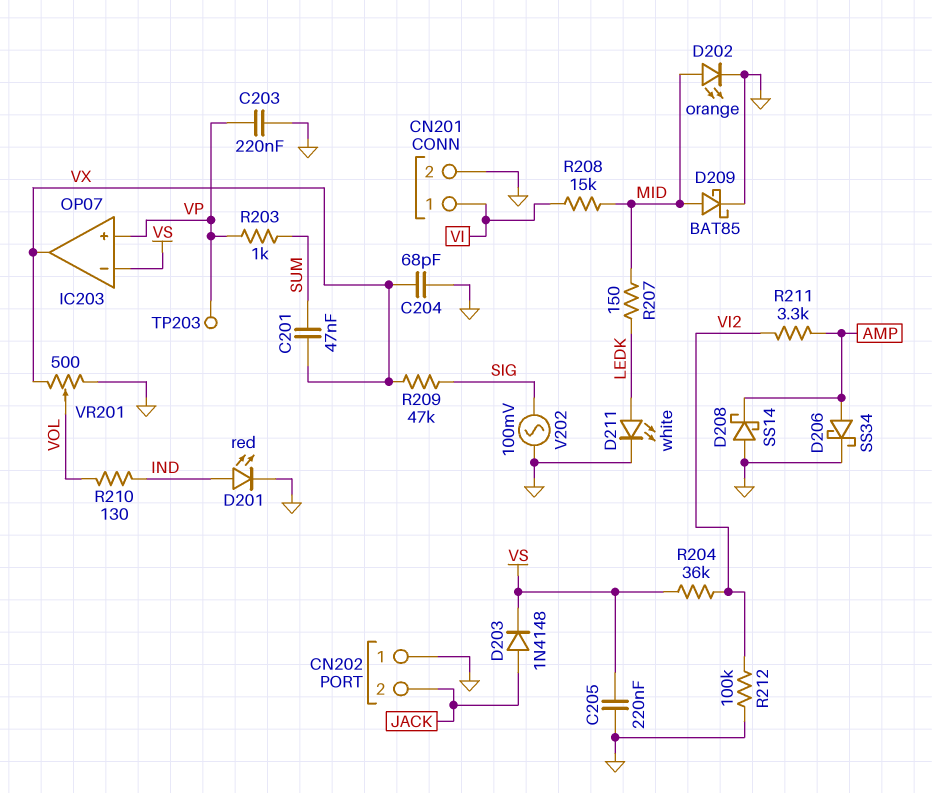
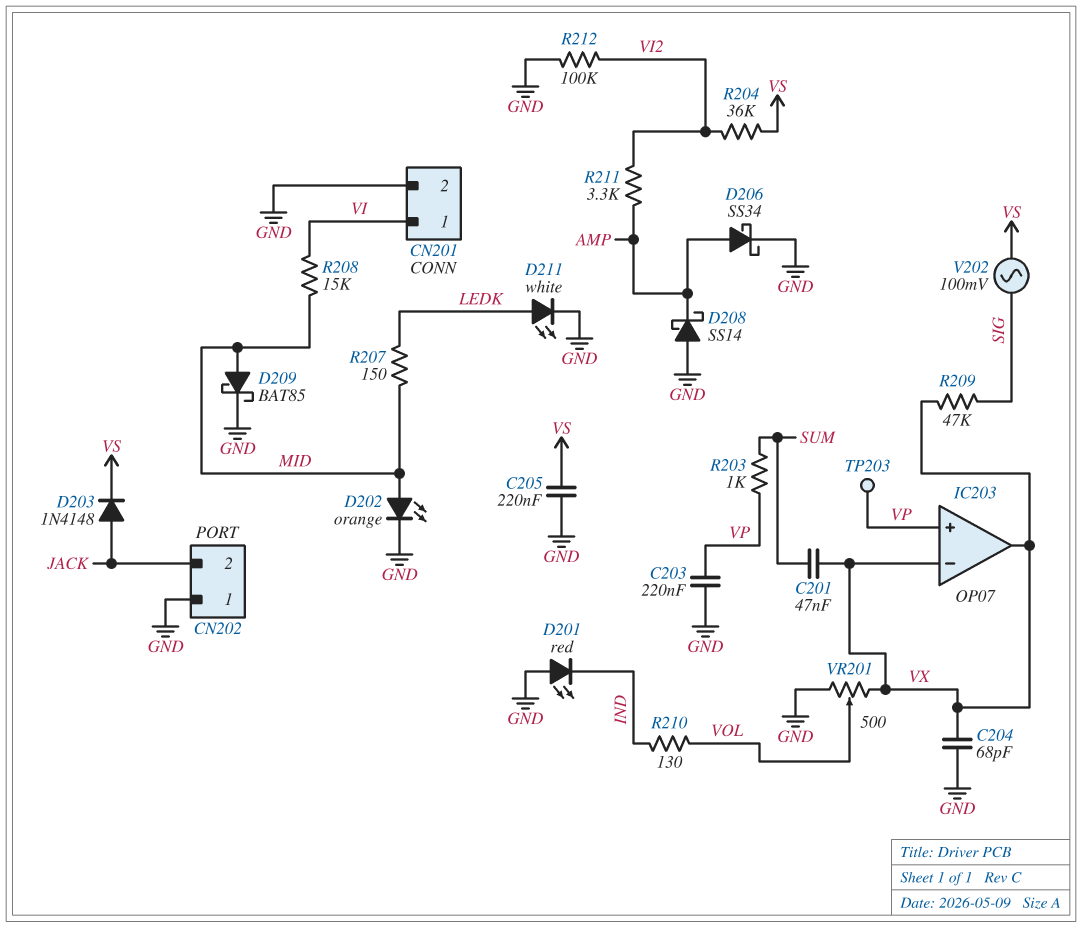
D201: LED red (A IND, K GND) -> LED red (A GND, K IND)
IC203 pin in-: VS -> VX
V202: AC 100mV (GND, SIG) -> AC 100mV (SIG, VS)

